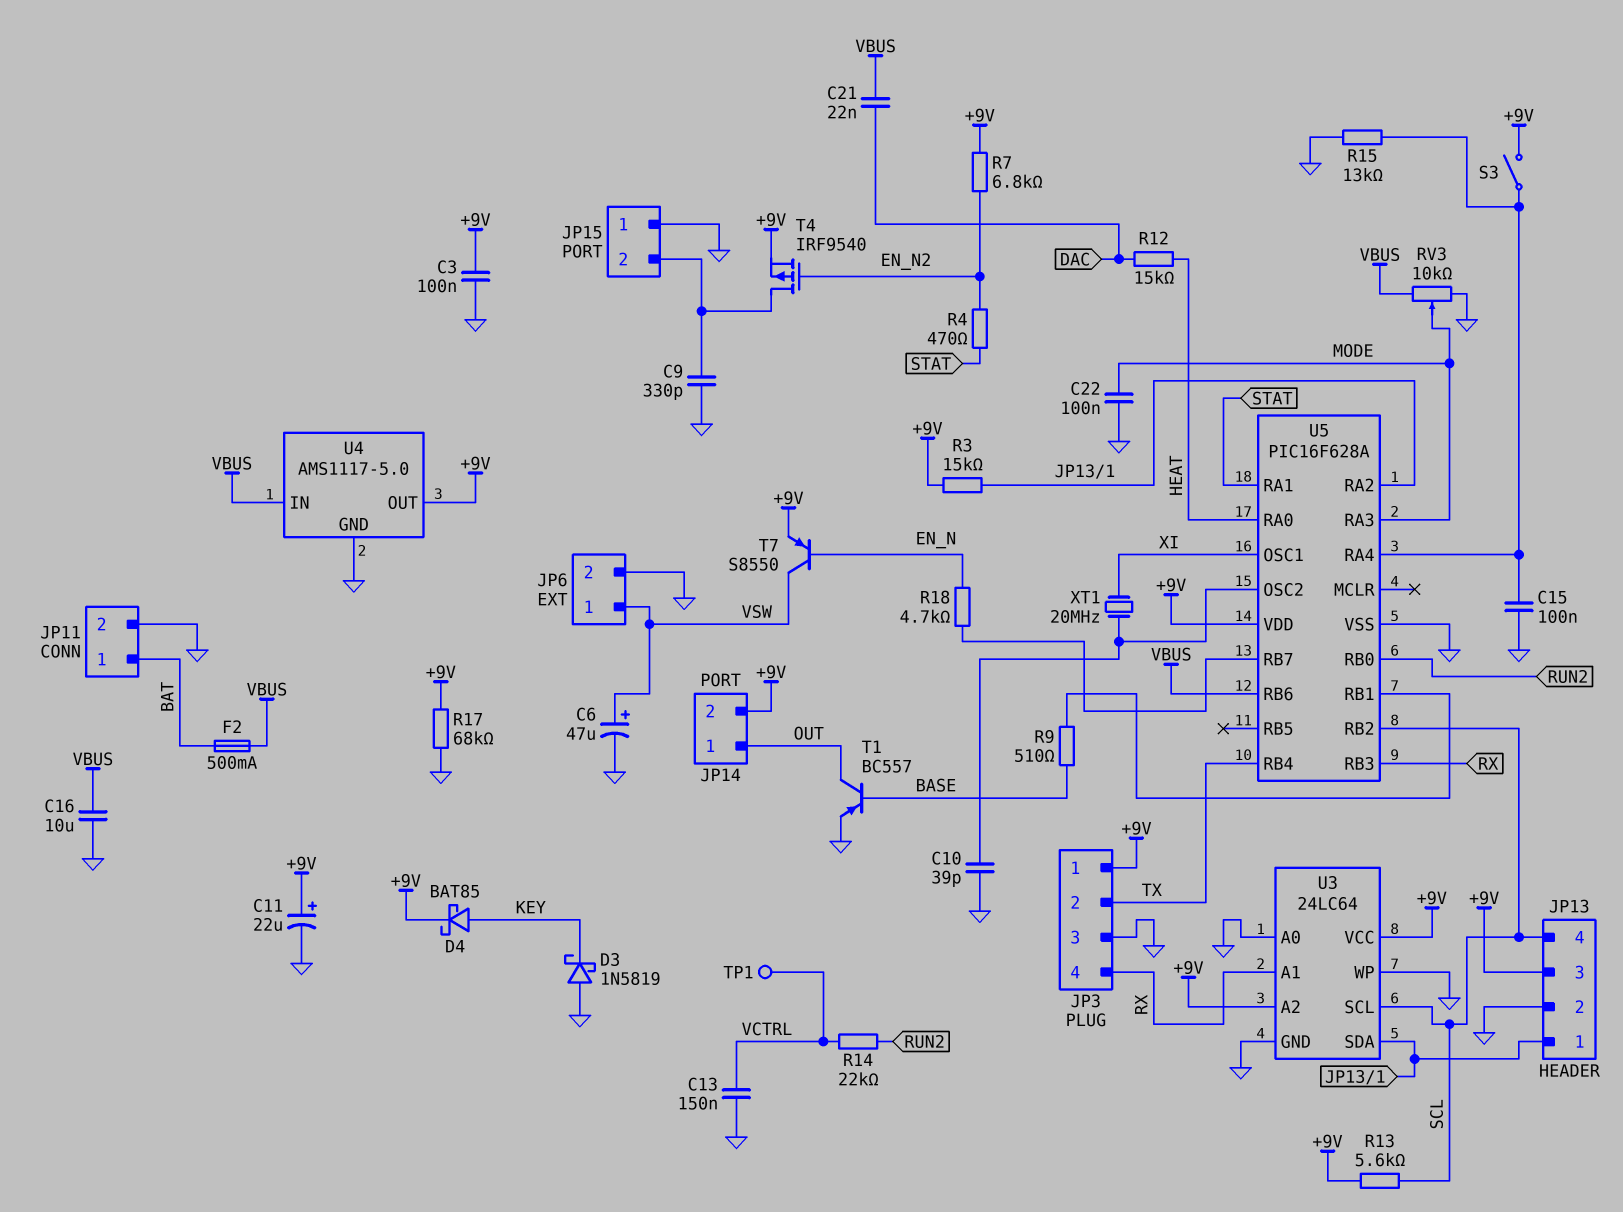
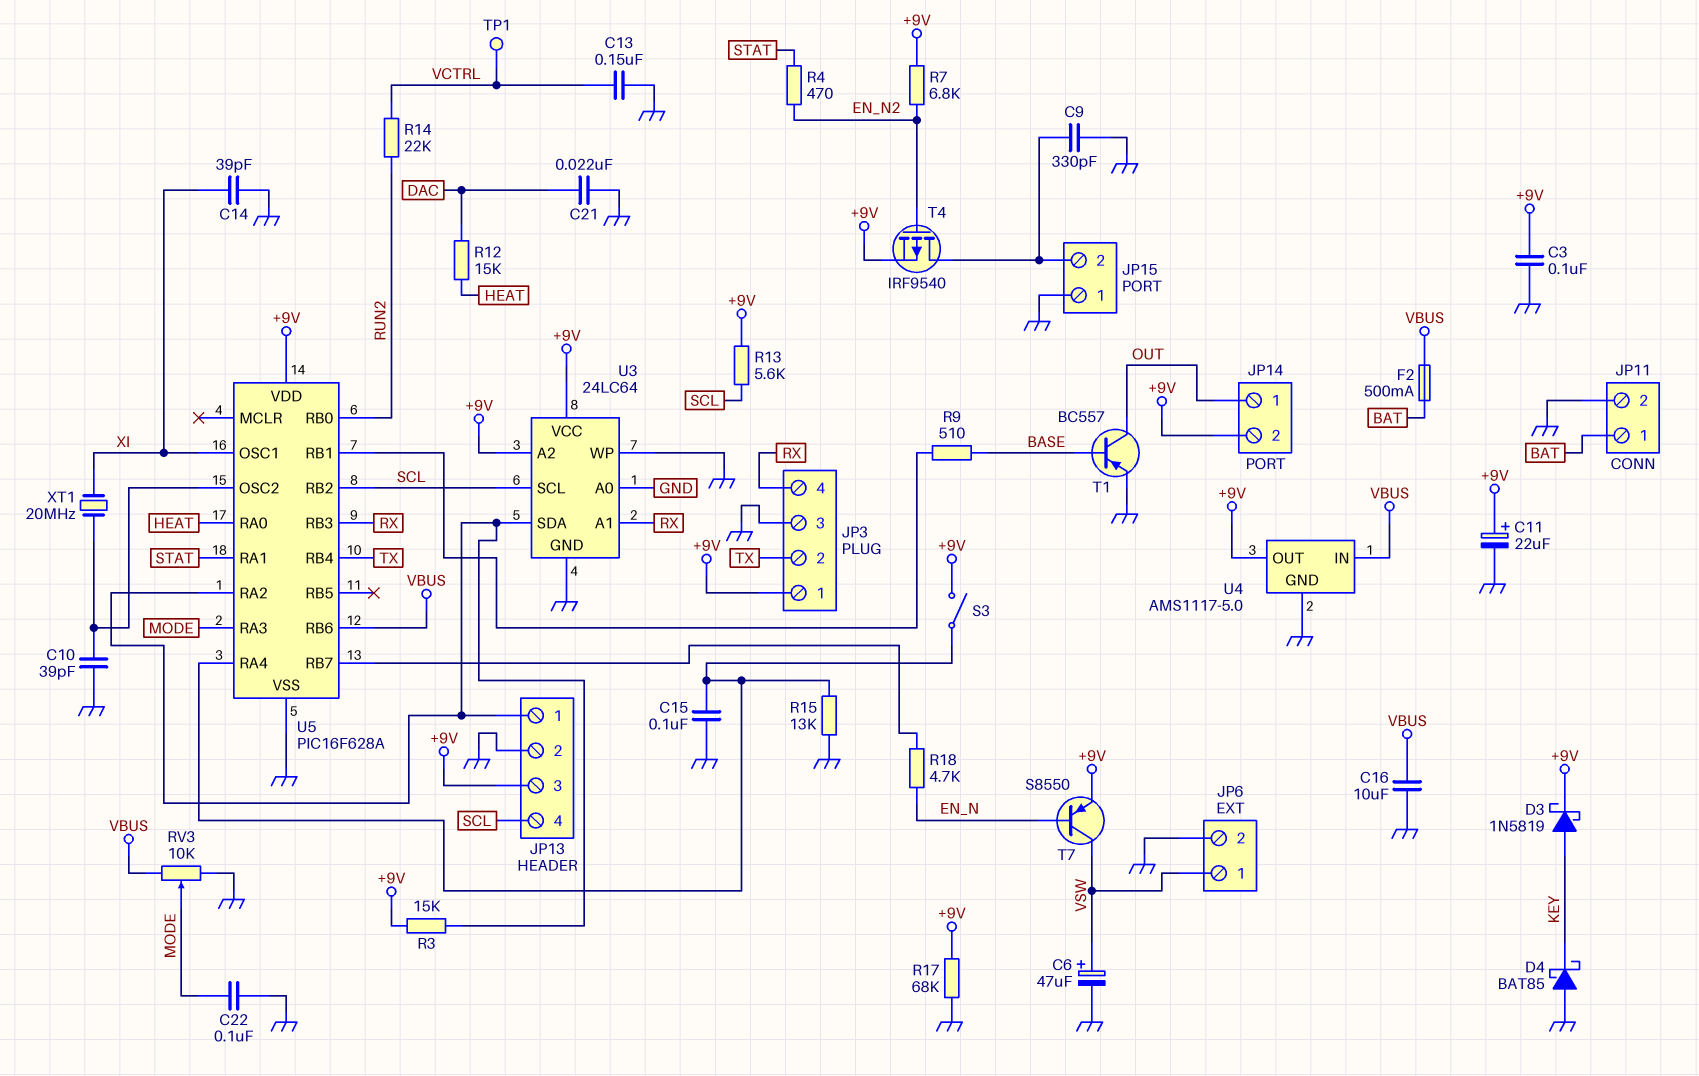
C14: none -> 39pF (GND, XI)
C21: 22nF (DAC, VBUS) -> 22nF (DAC, GND)
D3: schottky 1N5819 (A GND, K KEY) -> schottky 1N5819 (A KEY, K +9V)
D4: schottky BAT85 (A KEY, K +9V) -> schottky BAT85 (A GND, K KEY)

